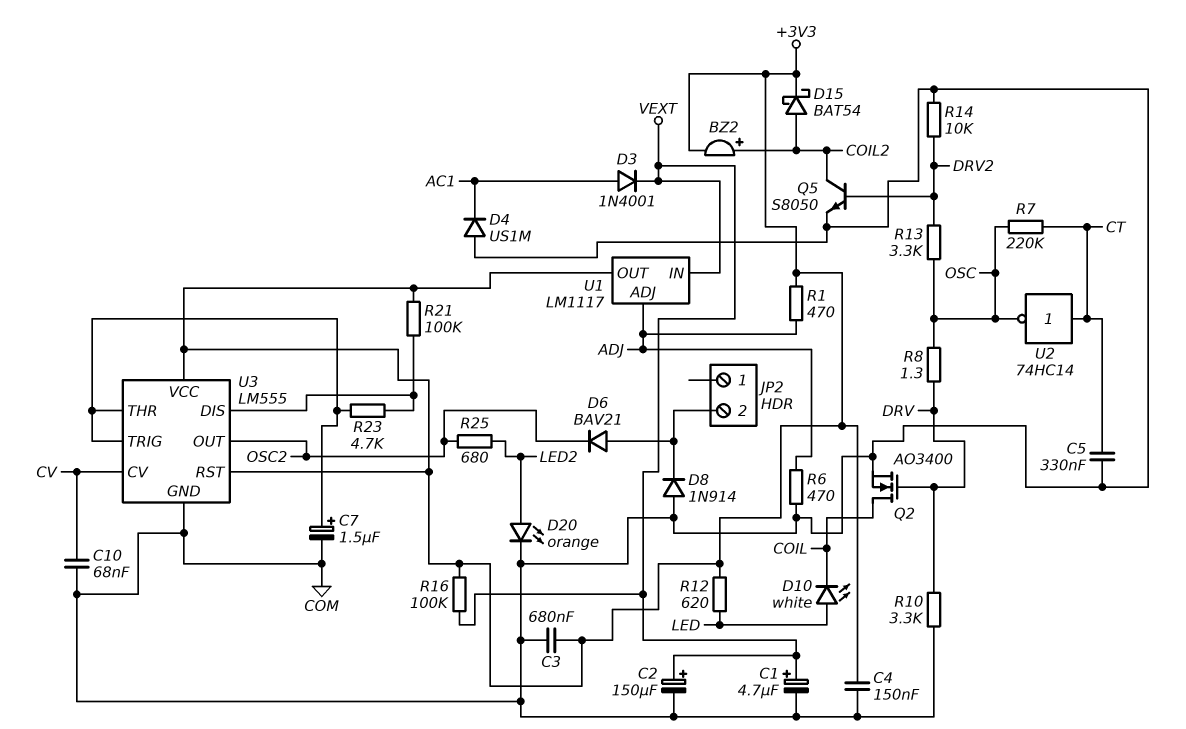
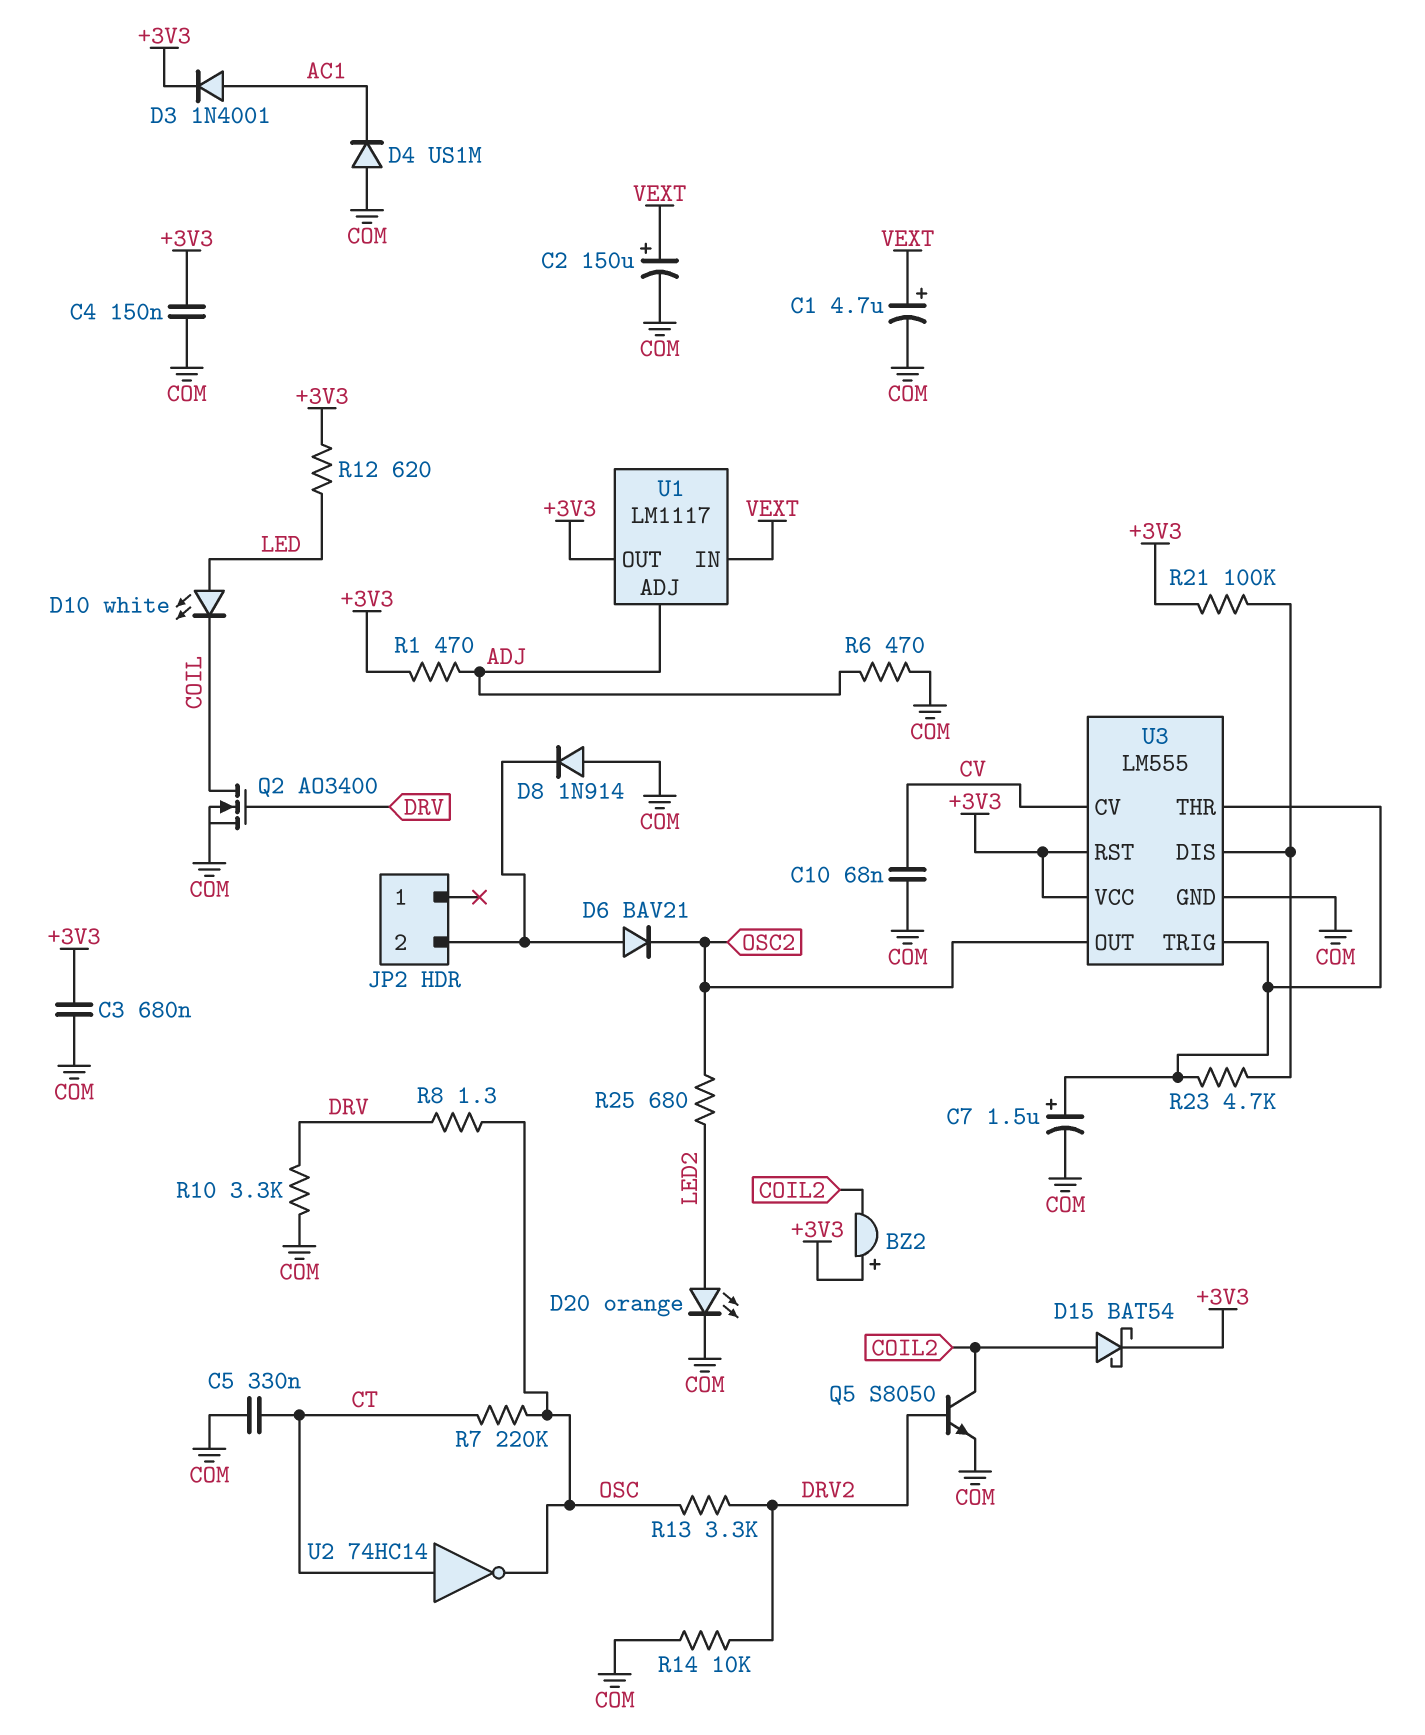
BZ2: buzzer (plus COIL2, minus +3V3) -> buzzer (plus +3V3, minus COIL2)
D3: diode 1N4001 (A AC1, K VEXT) -> diode 1N4001 (A AC1, K +3V3)
R16: 100k (+3V3, VEXT) -> none

